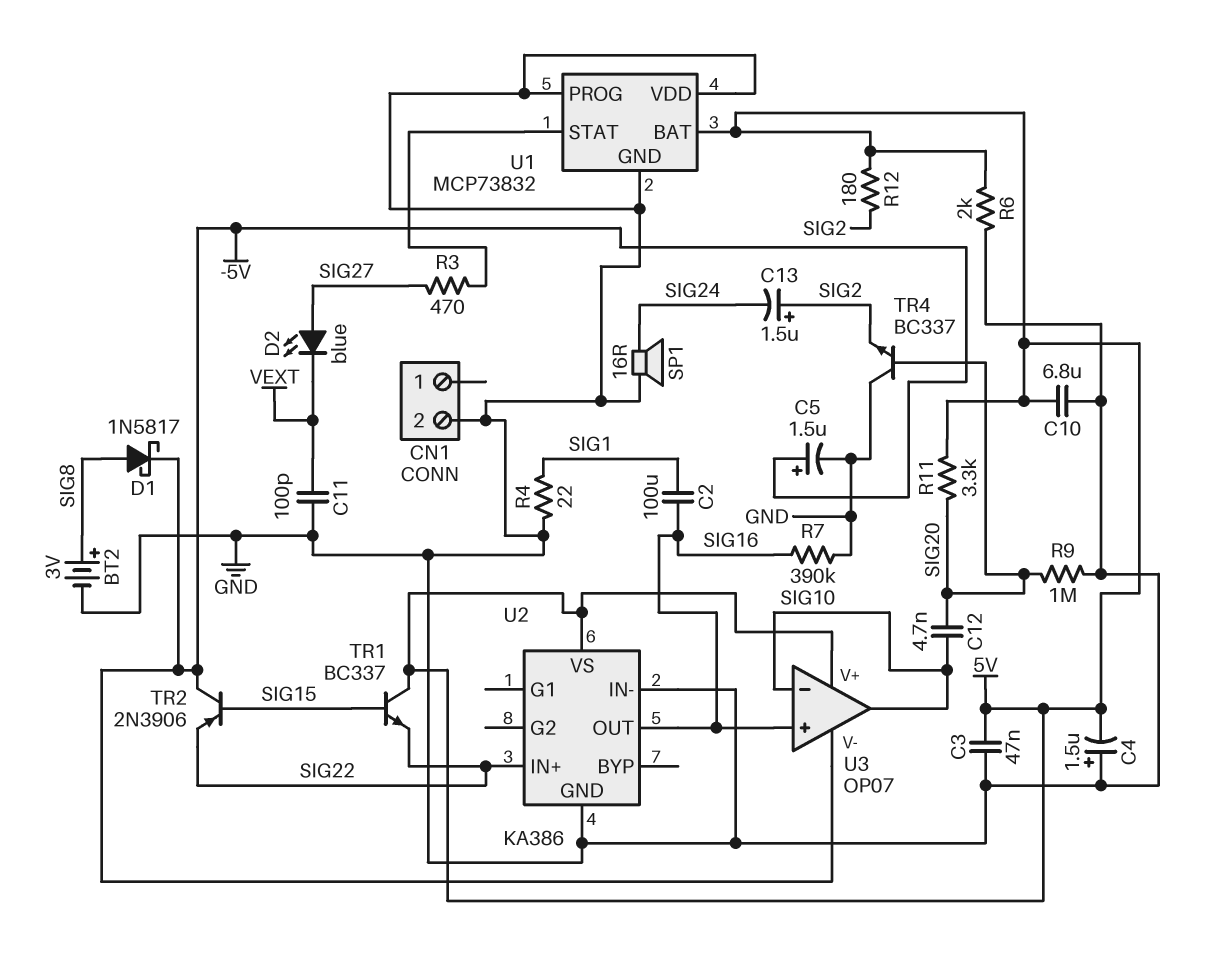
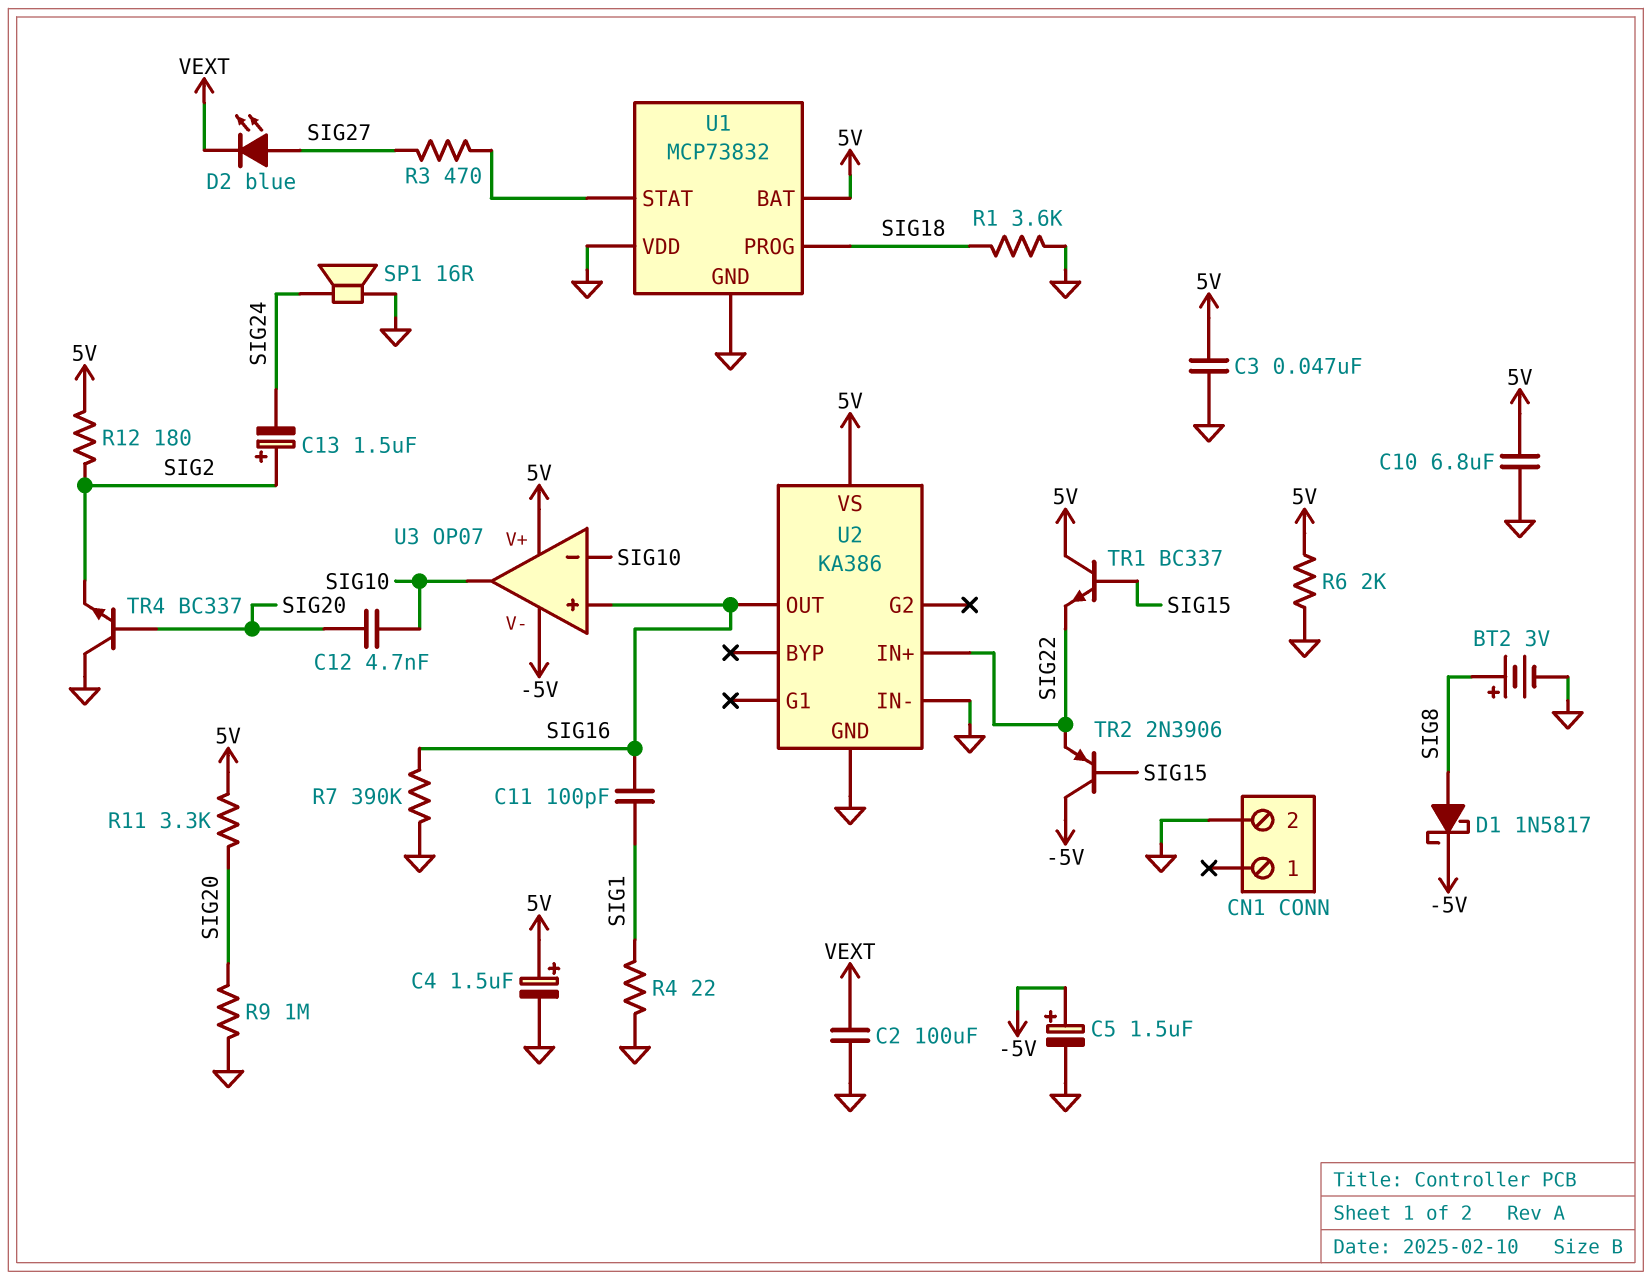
C2: 100uF (SIG1, SIG16) -> 100uF (GND, VEXT)
C4: 1.5uF (plus GND, minus 5V) -> 1.5uF (plus 5V, minus GND)
C11: 100pF (GND, VEXT) -> 100pF (SIG1, SIG16)
R1: none -> 3.6k (GND, SIG18)
U1 pin PROG: GND -> SIG18

